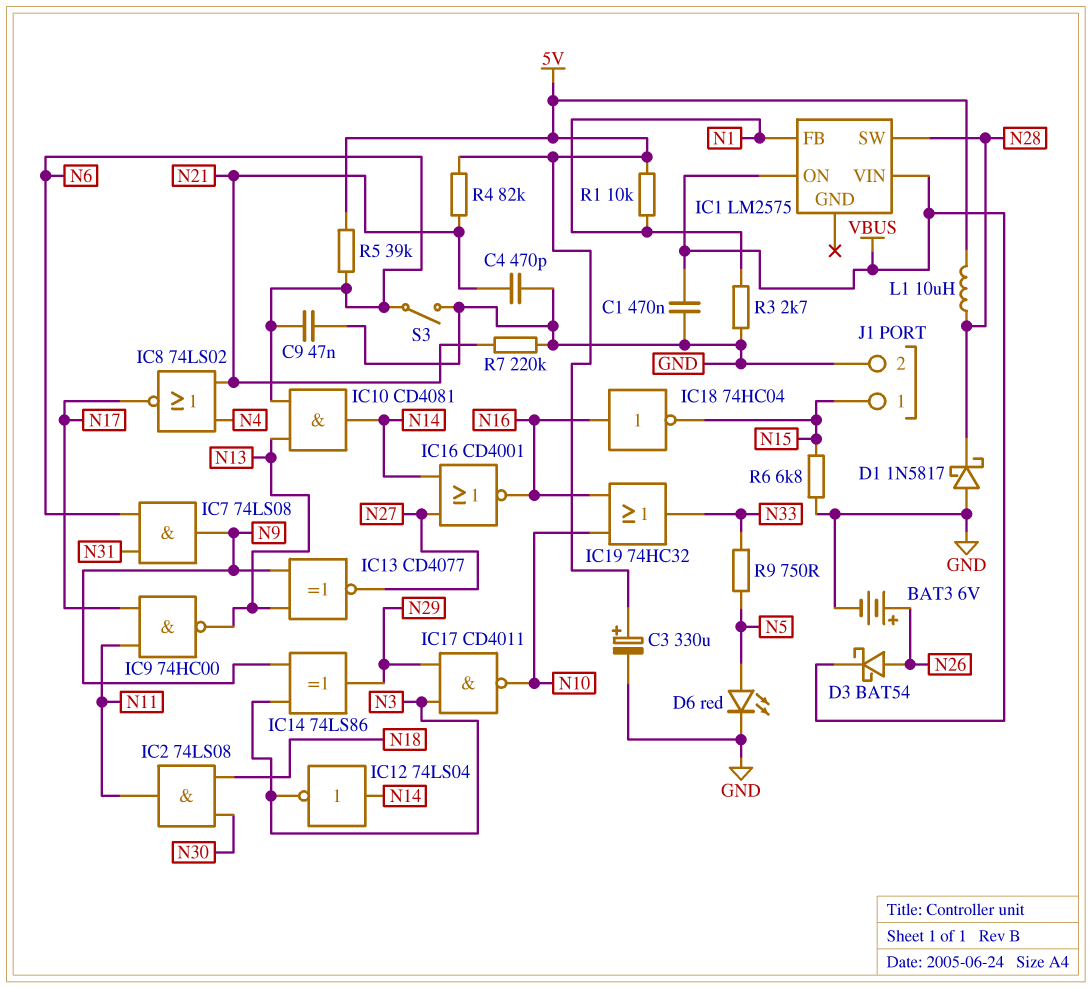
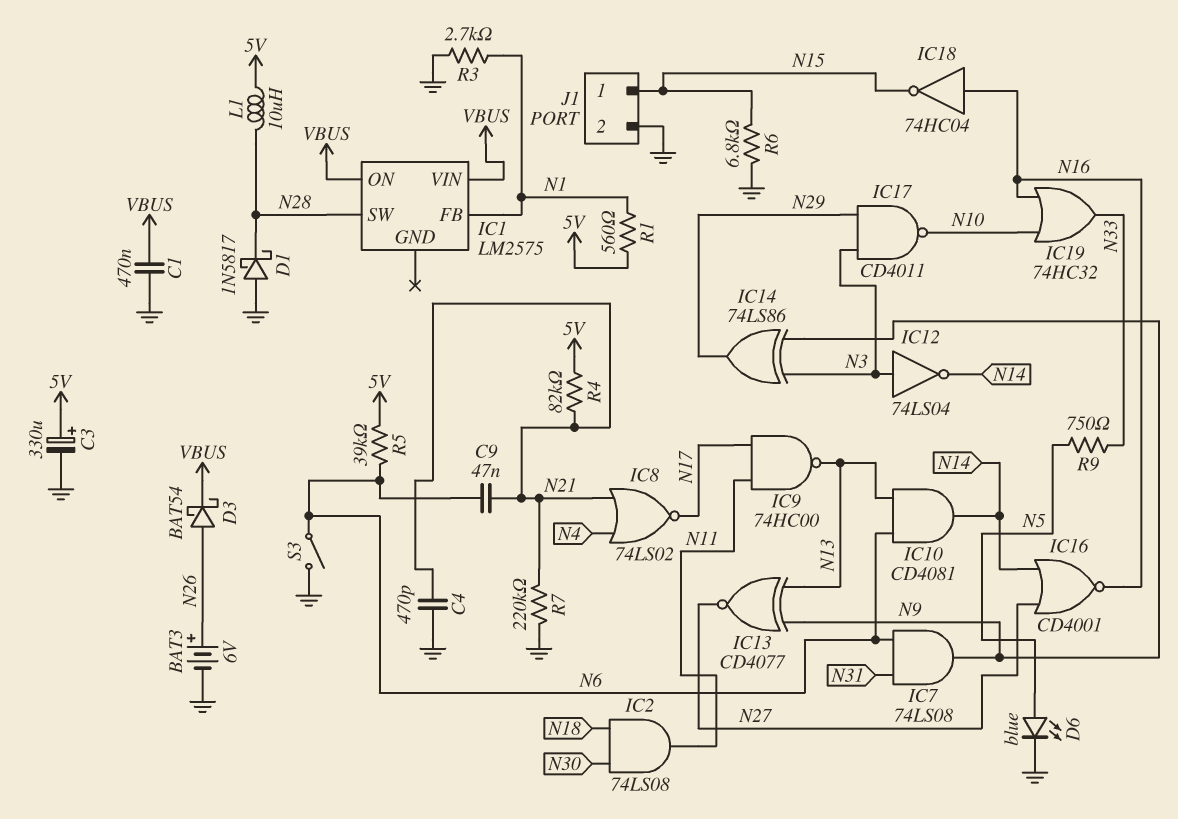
C9: 47nF (GND, N6) -> 47nF (N6, N21)
D6: LED red (A N5, K GND) -> LED blue (A N5, K GND)
IC12: NOT 74LS04 (in N14, out N3) -> NOT 74LS04 (in N3, out N14)
R1: 10k (5V, N1) -> 560 (5V, N1)

